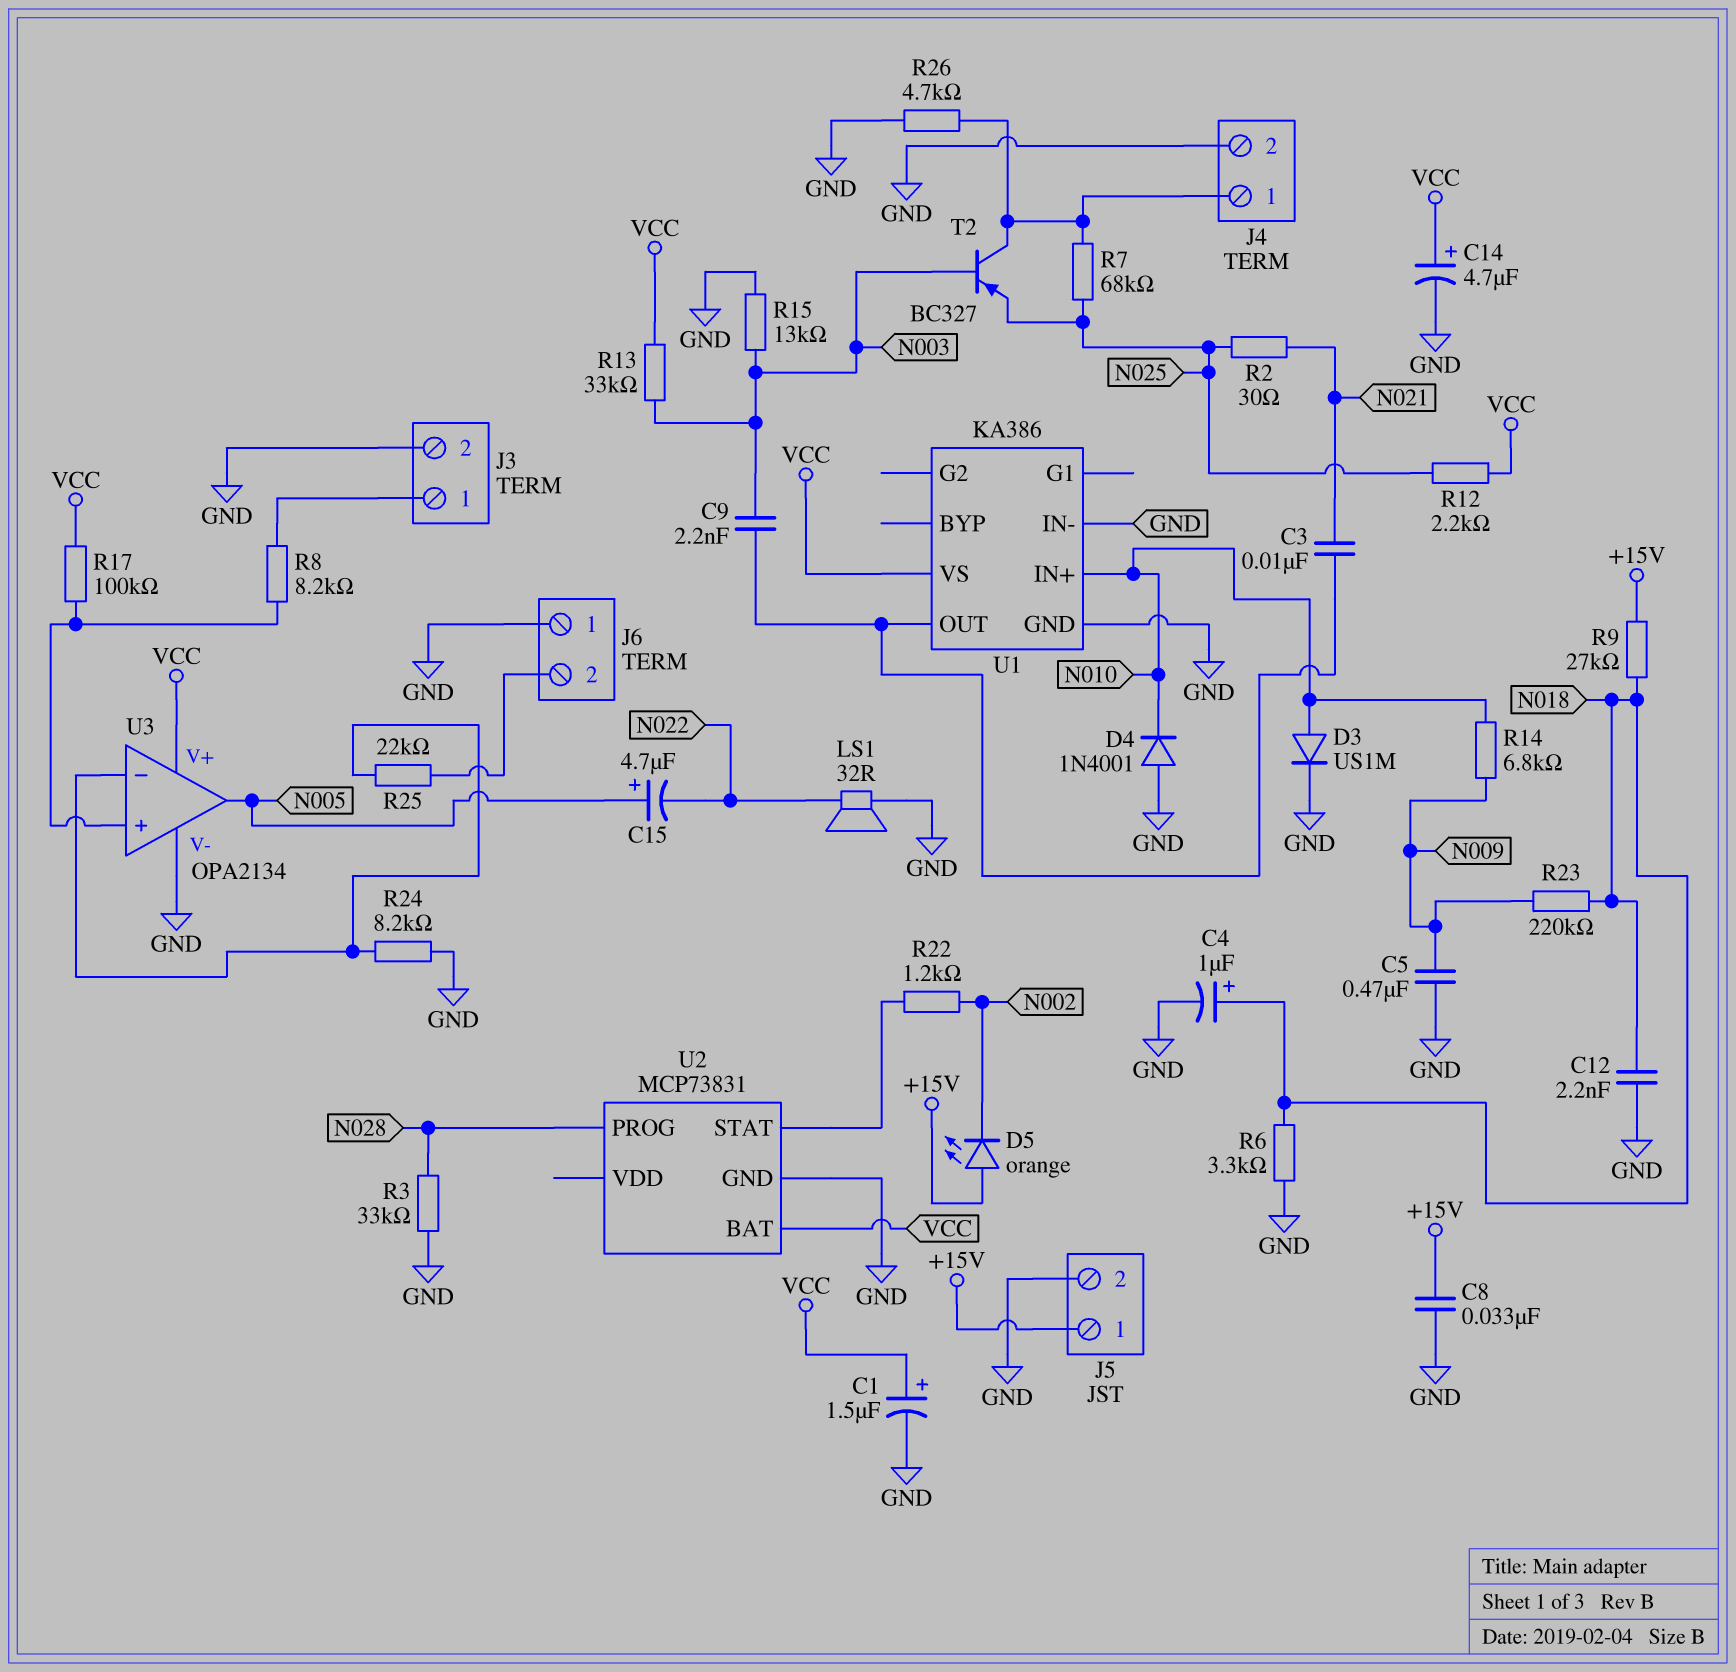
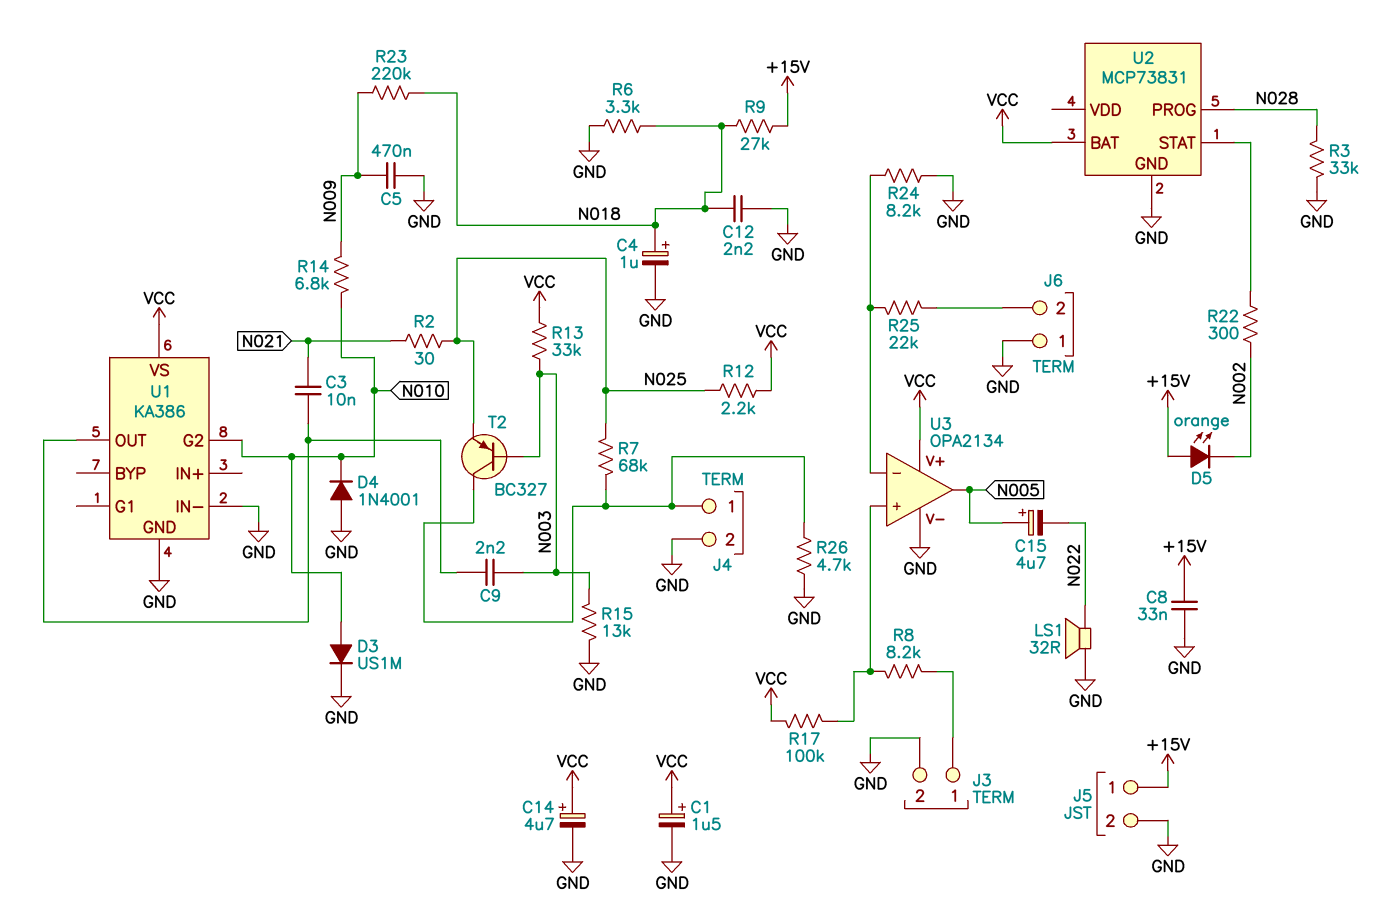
R22: 1.2k (N002, U2/STAT) -> 300 (N002, U2/STAT)
U1 pin G2: none -> N010
U1 pin IN+: N010 -> none

